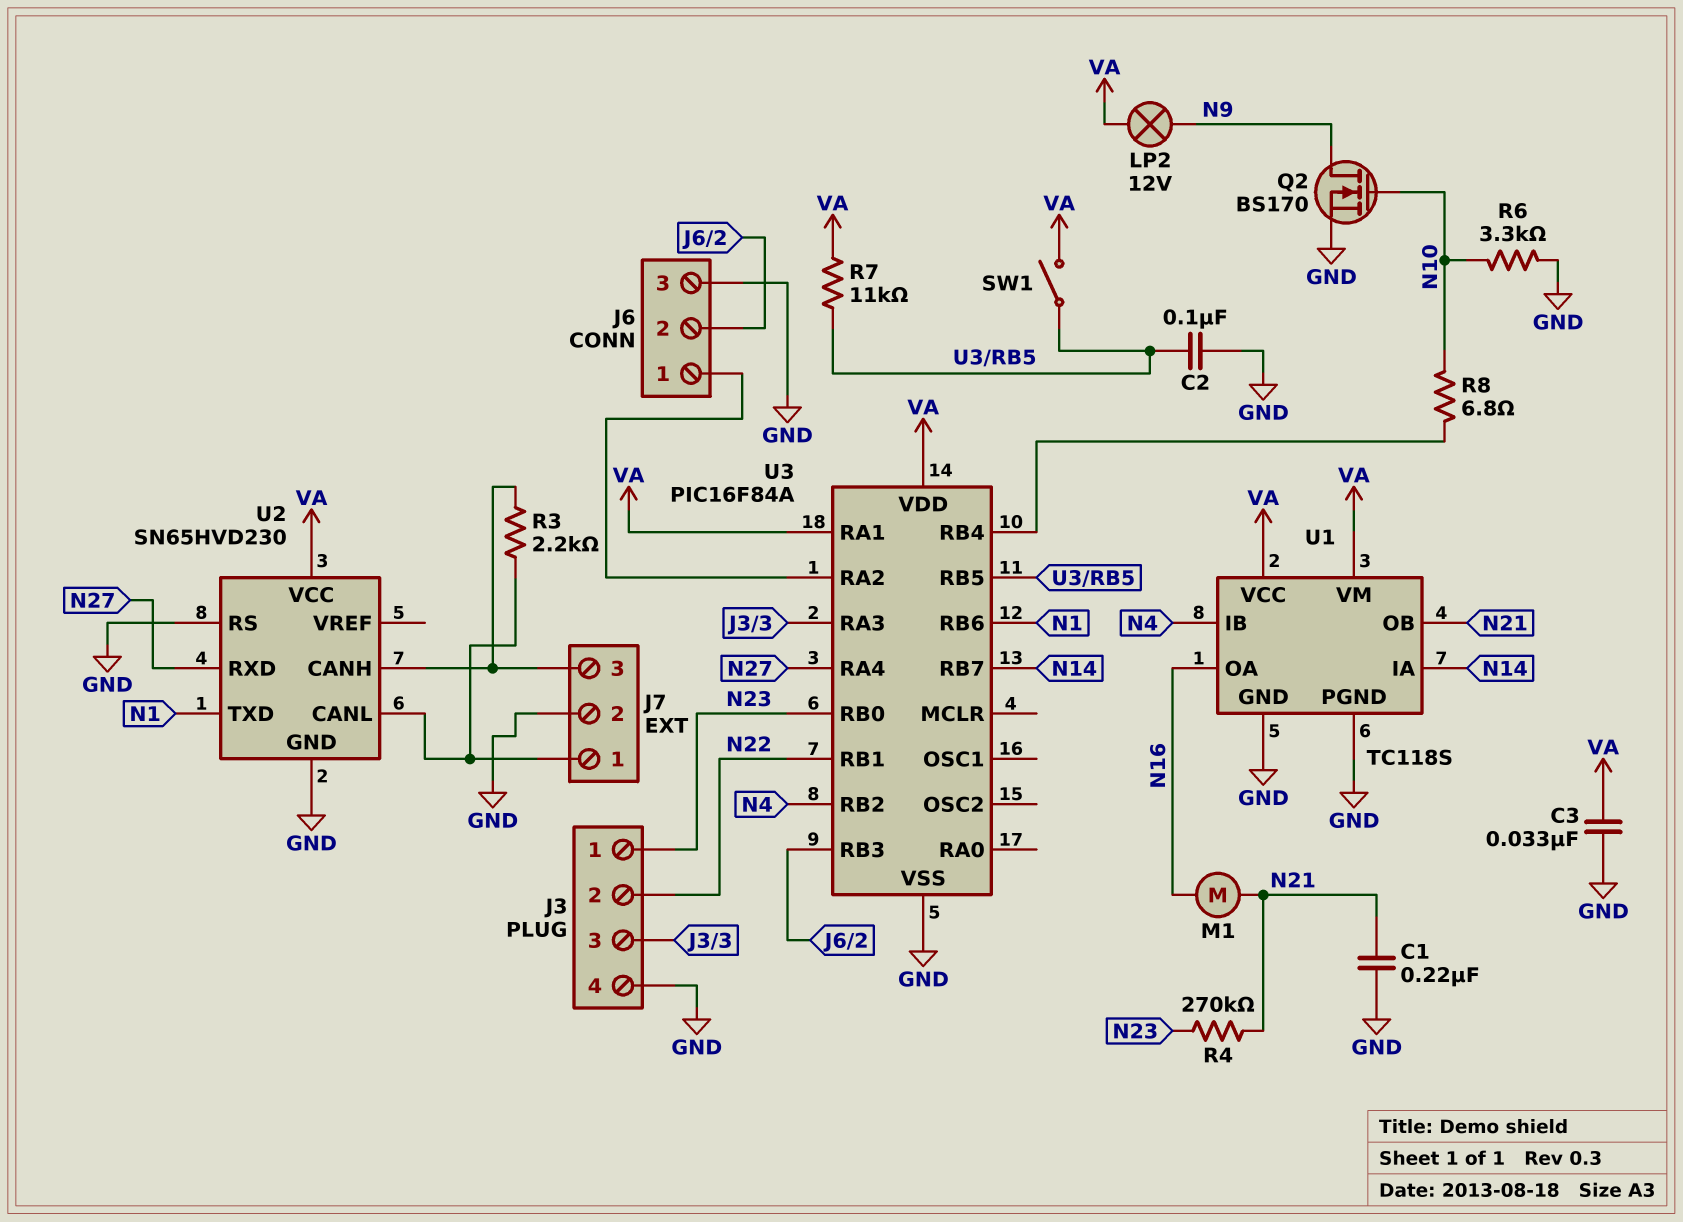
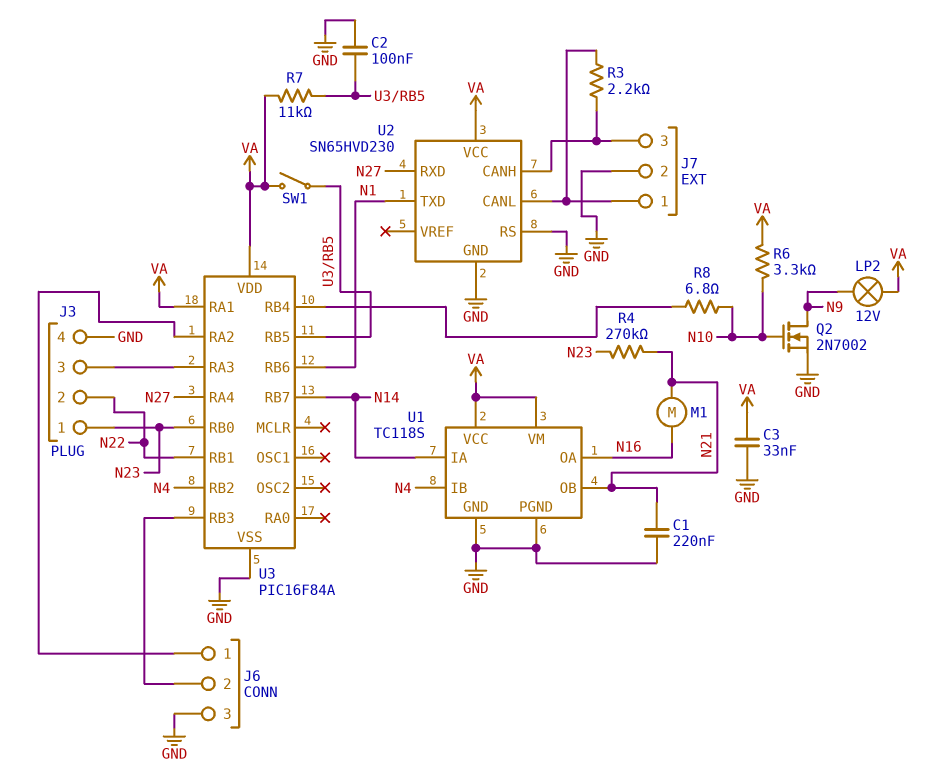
Q2: NMOS BS170 (G N10, D N9, S GND) -> NMOS 2N7002 (G N10, D N9, S GND)
R6: 3.3k (GND, N10) -> 3.3k (N10, VA)

